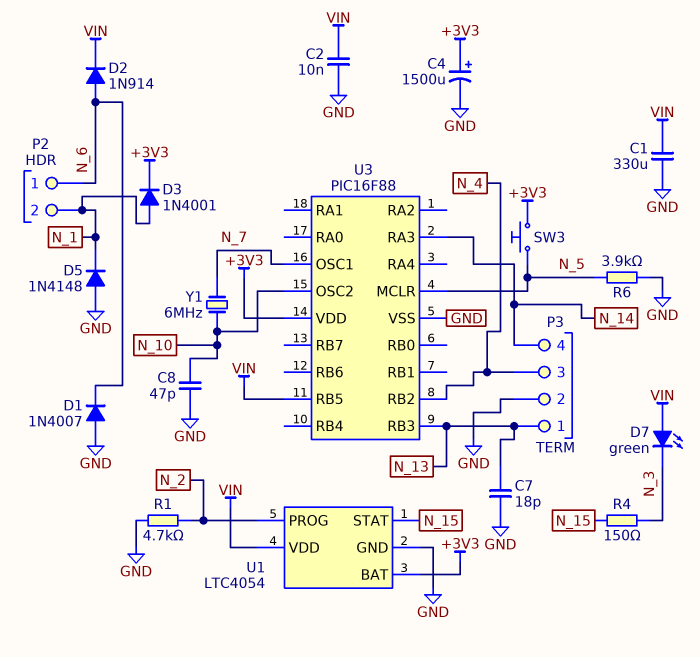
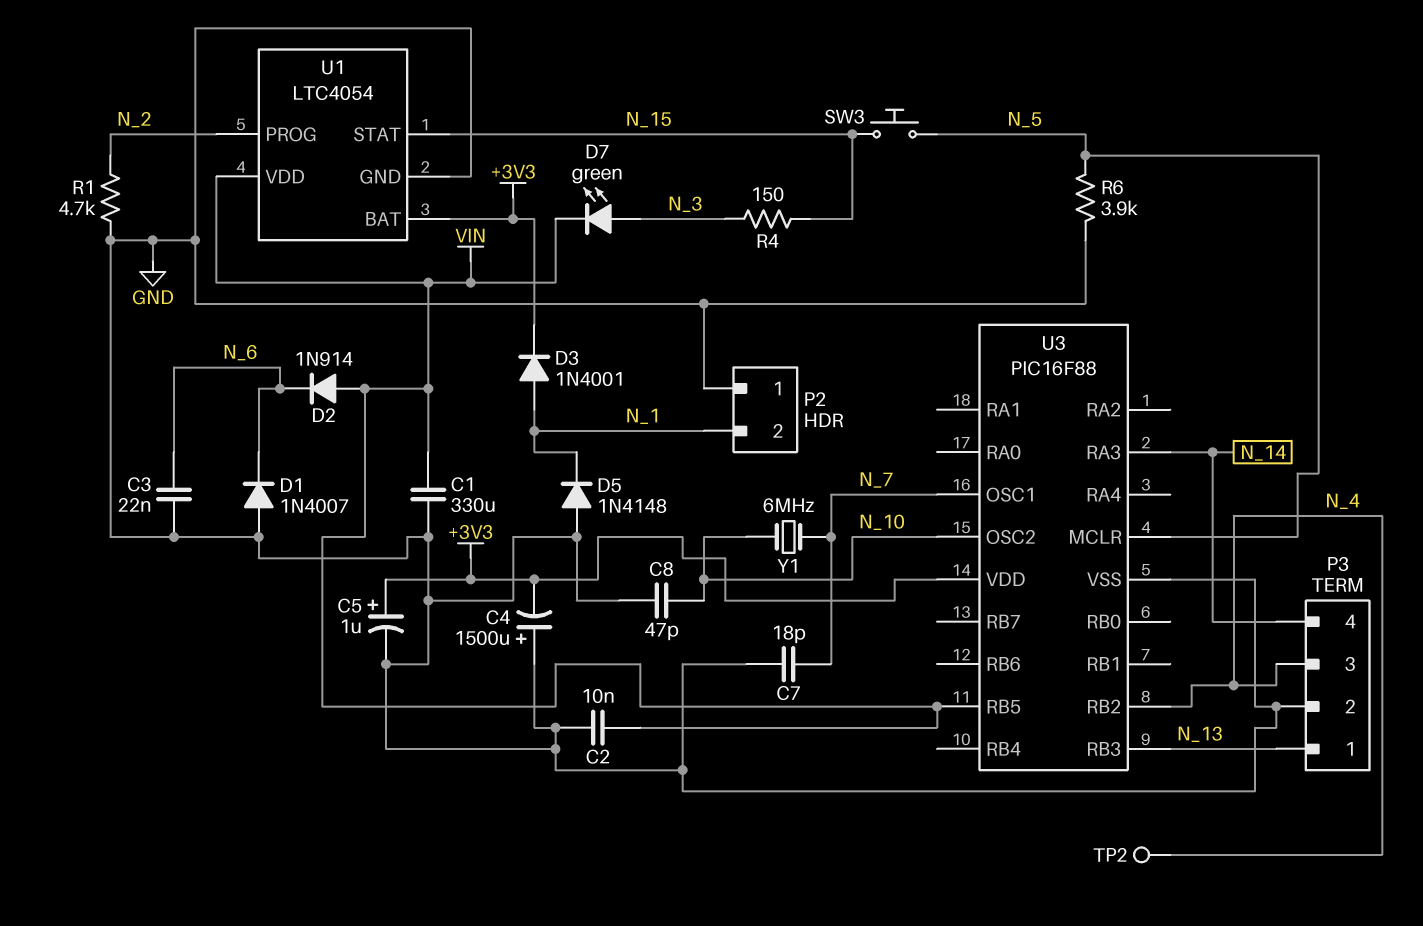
C3: none -> 22nF (GND, N_6)
C4: 1500uF (plus +3V3, minus GND) -> 1500uF (plus GND, minus +3V3)
C5: none -> 1uF (plus +3V3, minus GND)
C7: 18pF (GND, N_13) -> 18pF (GND, N_7)
D2: diode 1N914 (A N_6, K VIN) -> diode 1N914 (A VIN, K N_6)
D7: LED green (A VIN, K N_3) -> LED green (A N_3, K VIN)
P2 pin 1: N_6 -> GND
SW3: button (+3V3, N_5) -> button (N_5, N_15)
TP2: none -> test point (N_4)

